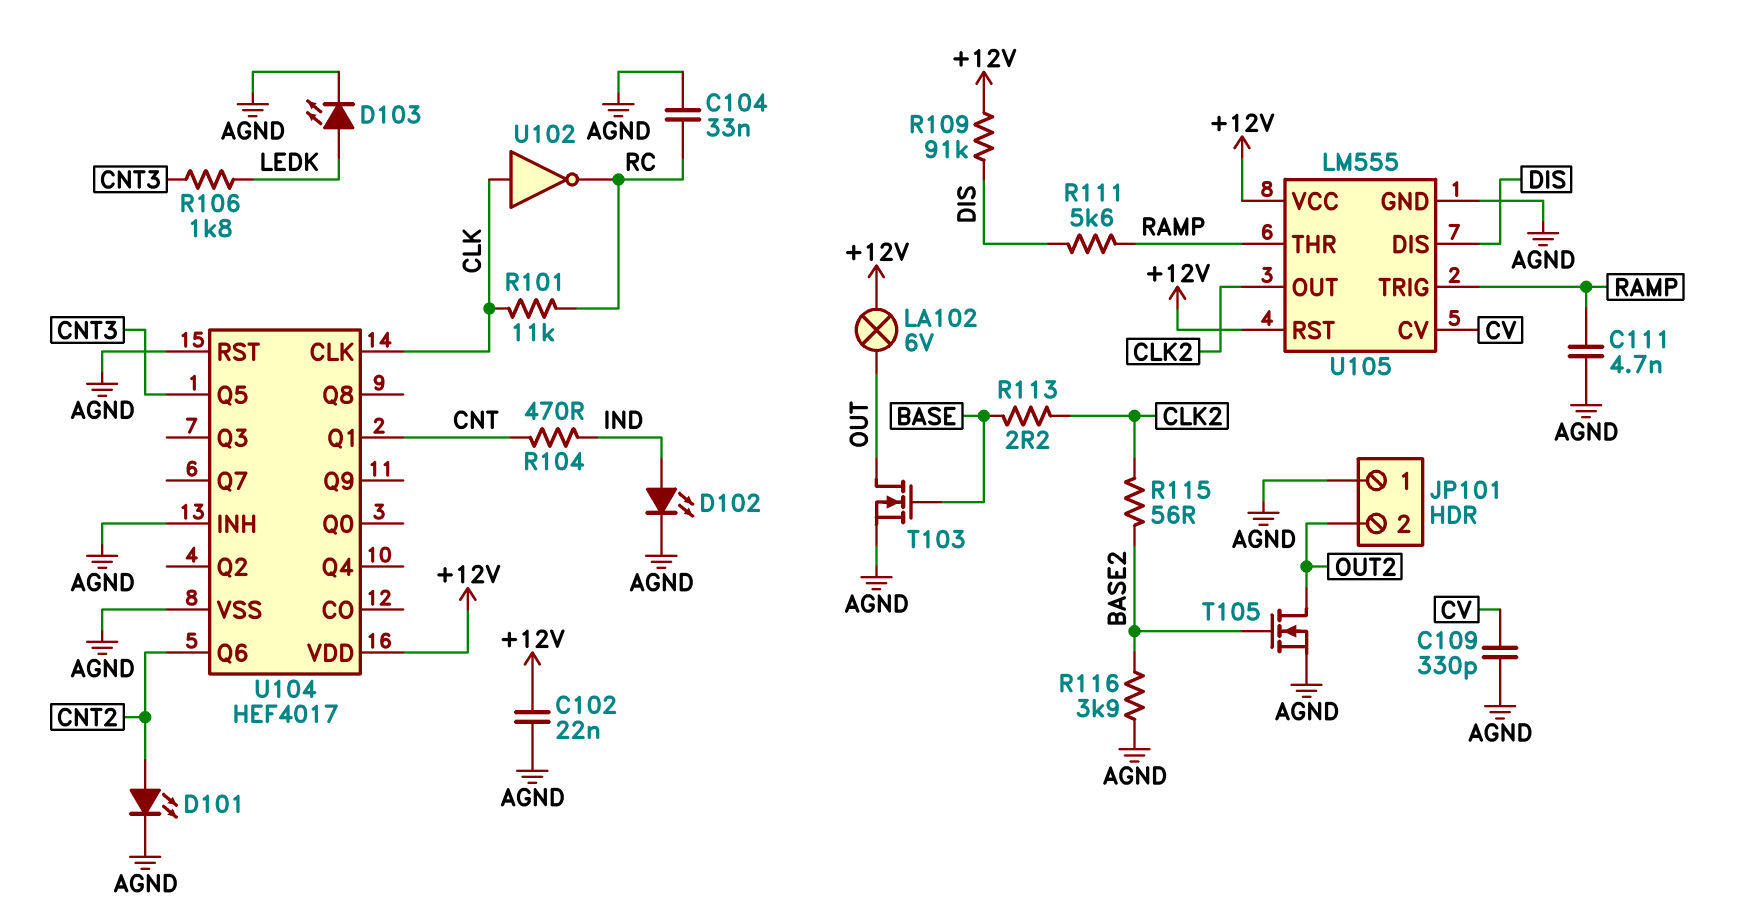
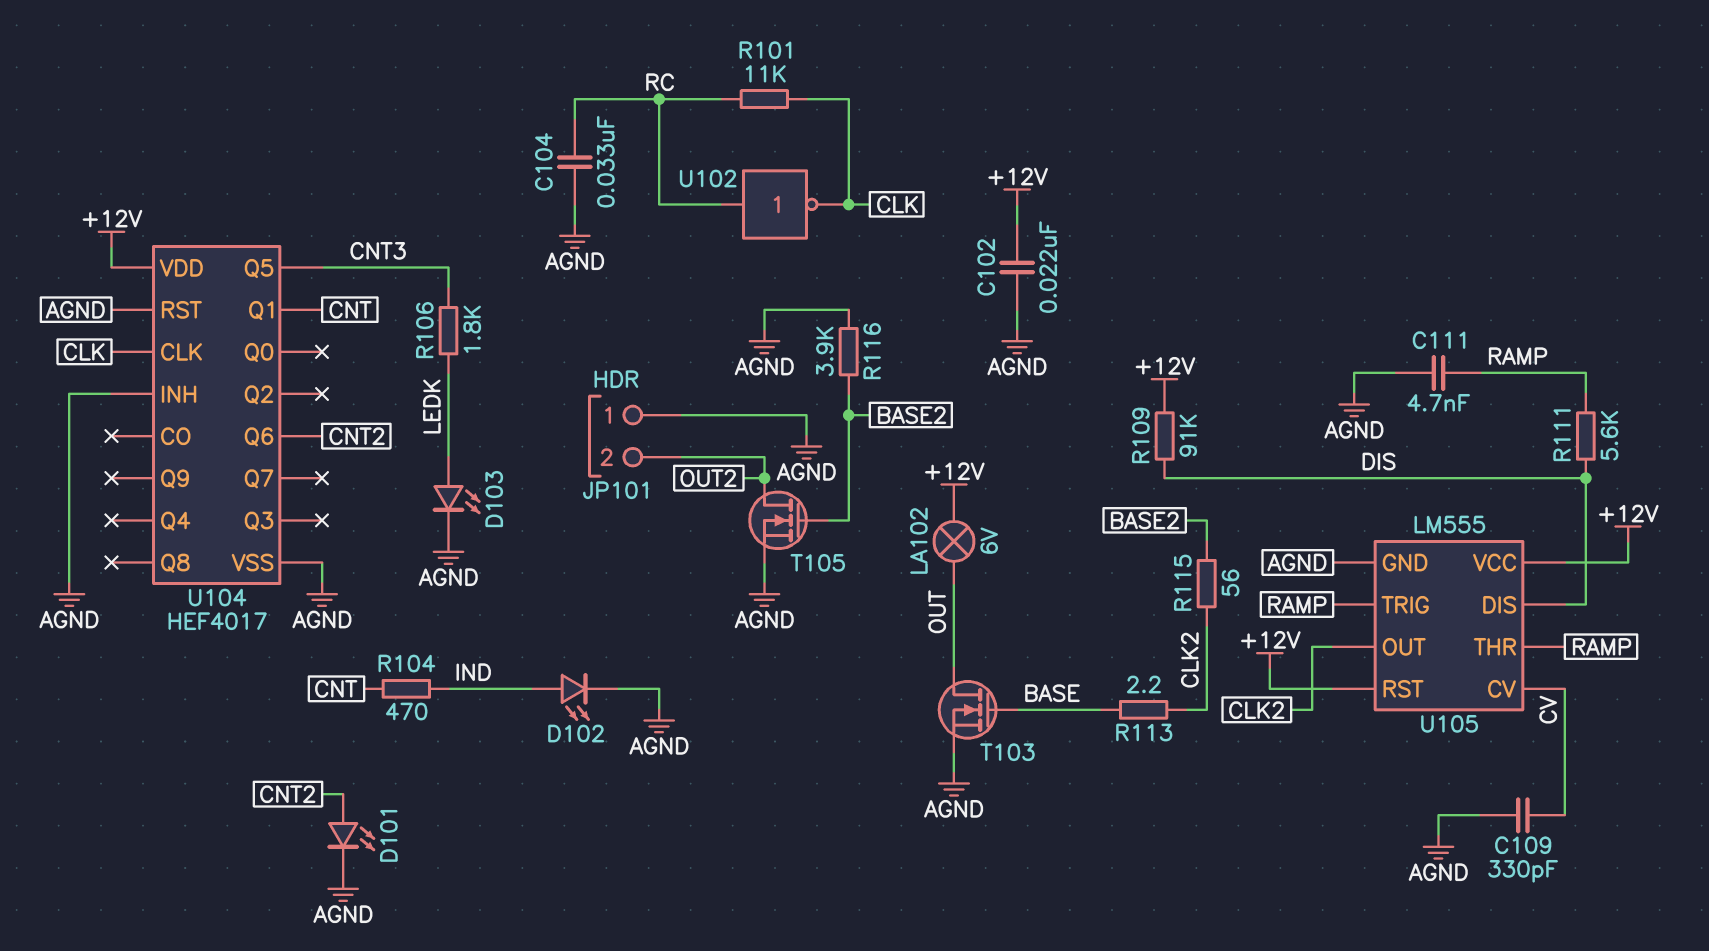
U102: NOT (in CLK, out RC) -> NOT (in RC, out CLK)

